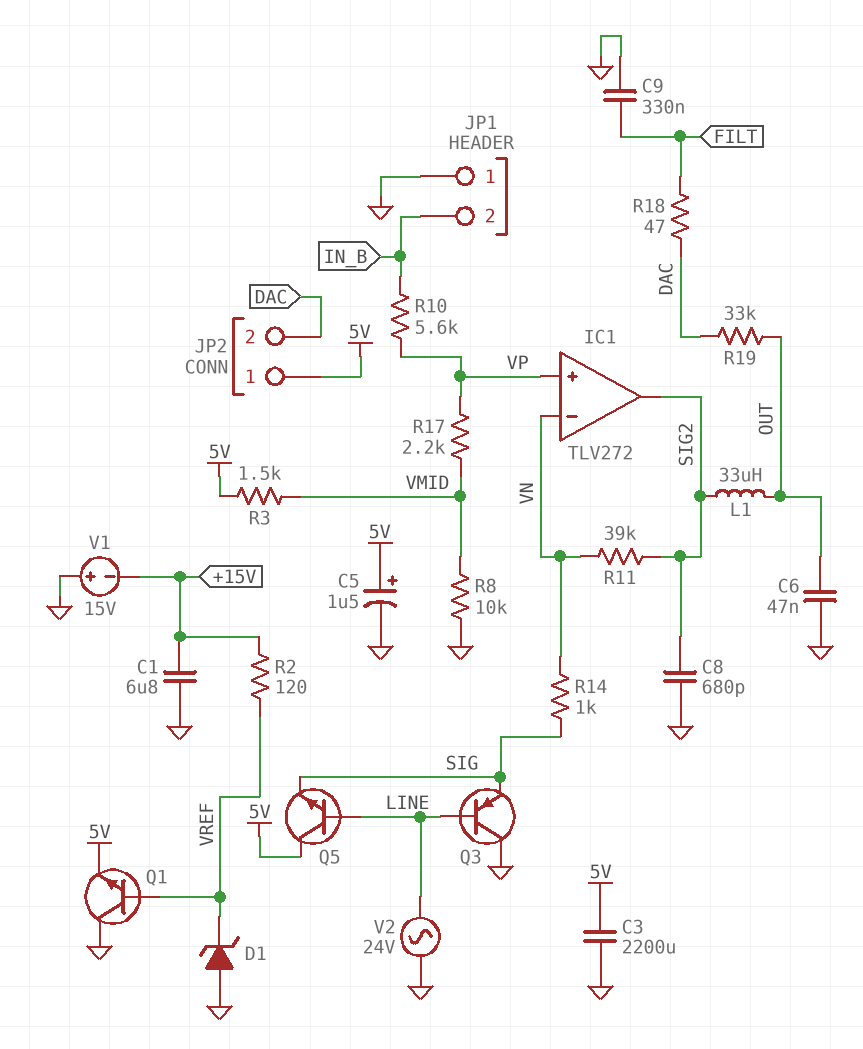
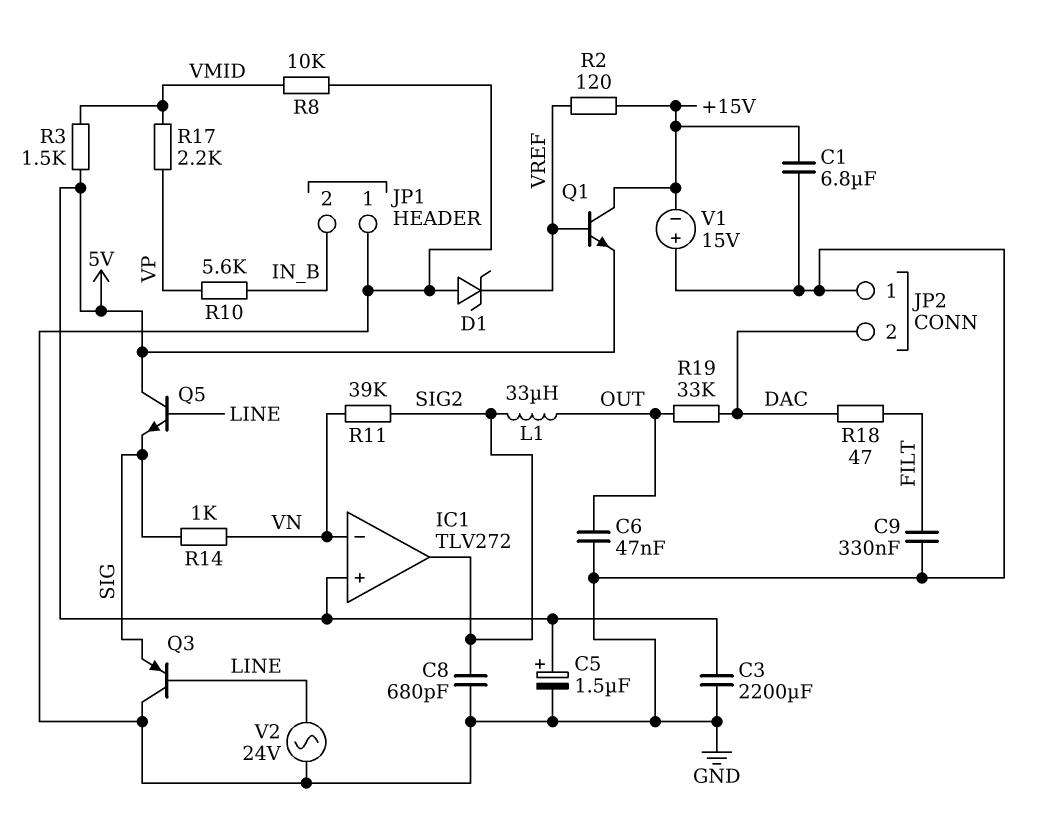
IC1 pin in+: VP -> 5V
JP2 pin 1: 5V -> GND
Q1: NPN (B VREF, C GND, E 5V) -> NPN (B VREF, C +15V, E 5V)

